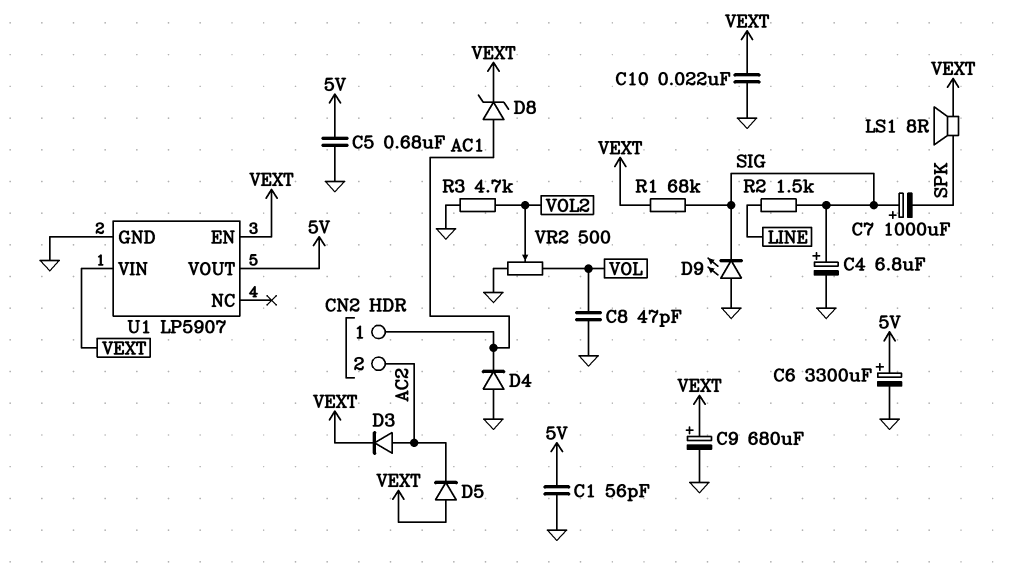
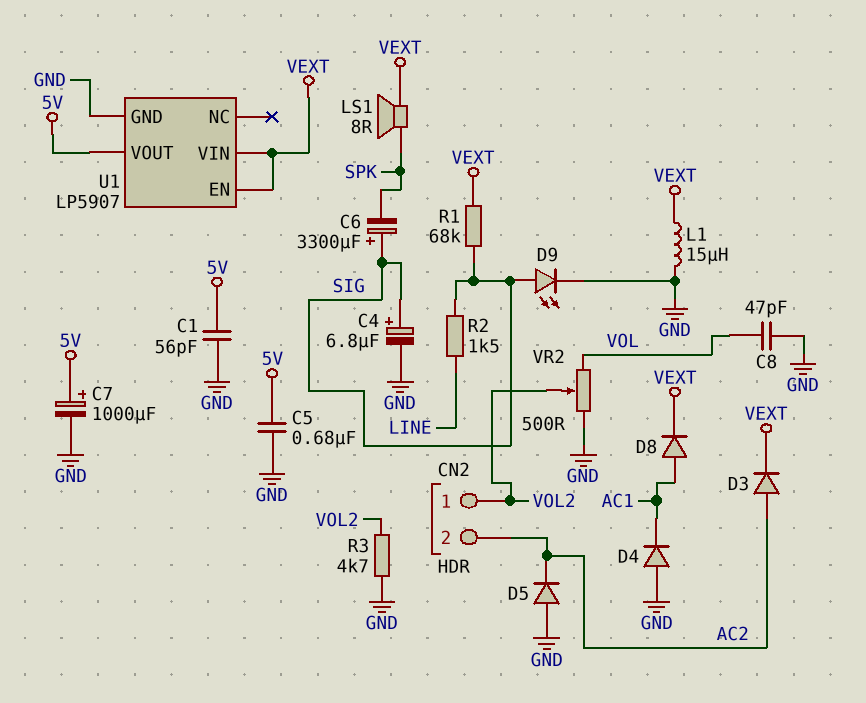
C6: 3300uF (plus 5V, minus GND) -> 3300uF (plus SIG, minus SPK)
C7: 1000uF (plus SIG, minus SPK) -> 1000uF (plus 5V, minus GND)
C9: 680uF (plus VEXT, minus GND) -> none
C10: 22nF (GND, VEXT) -> none
CN2 pin 1: AC1 -> VOL2
D5: diode (A VEXT, K AC2) -> diode (A GND, K AC2)
D8: zener (A AC1, K VEXT) -> diode (A AC1, K VEXT)
D9: LED (A GND, K SIG) -> LED (A SIG, K GND)
L1: none -> 15uH (GND, VEXT)

